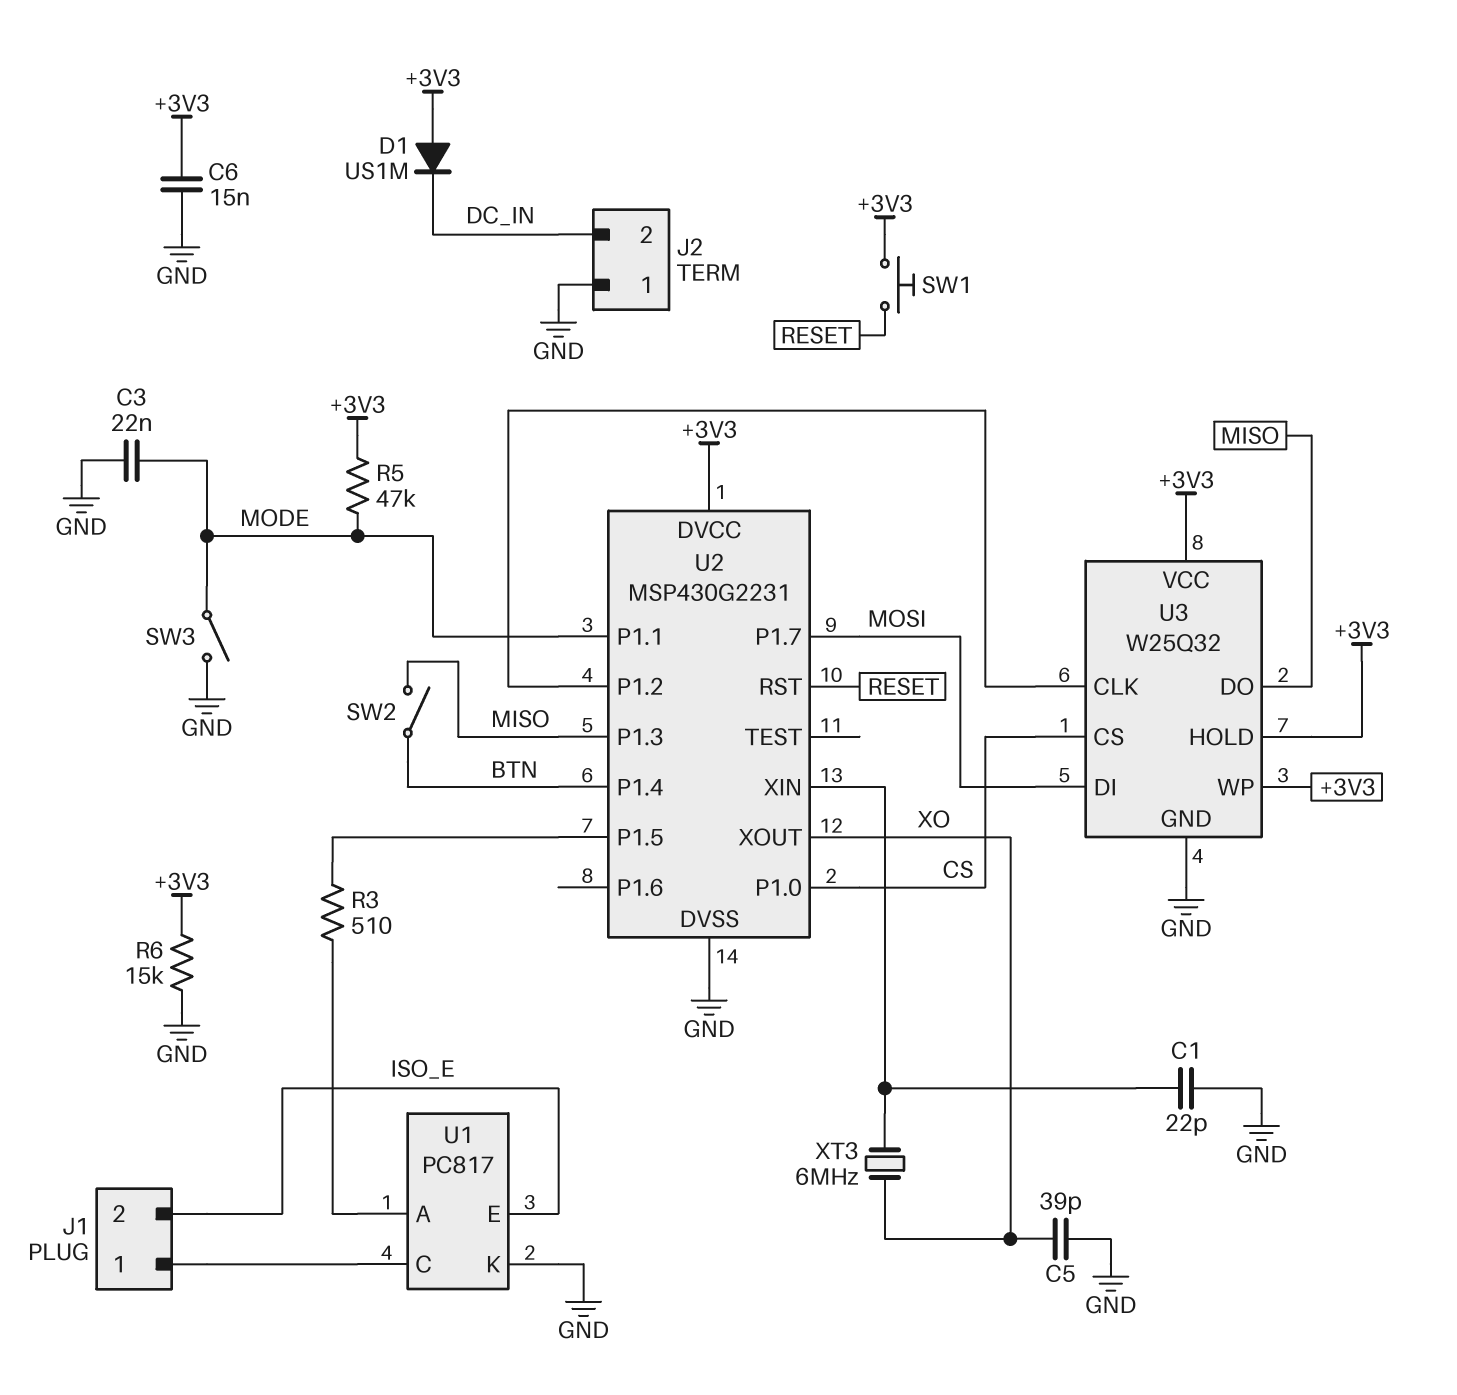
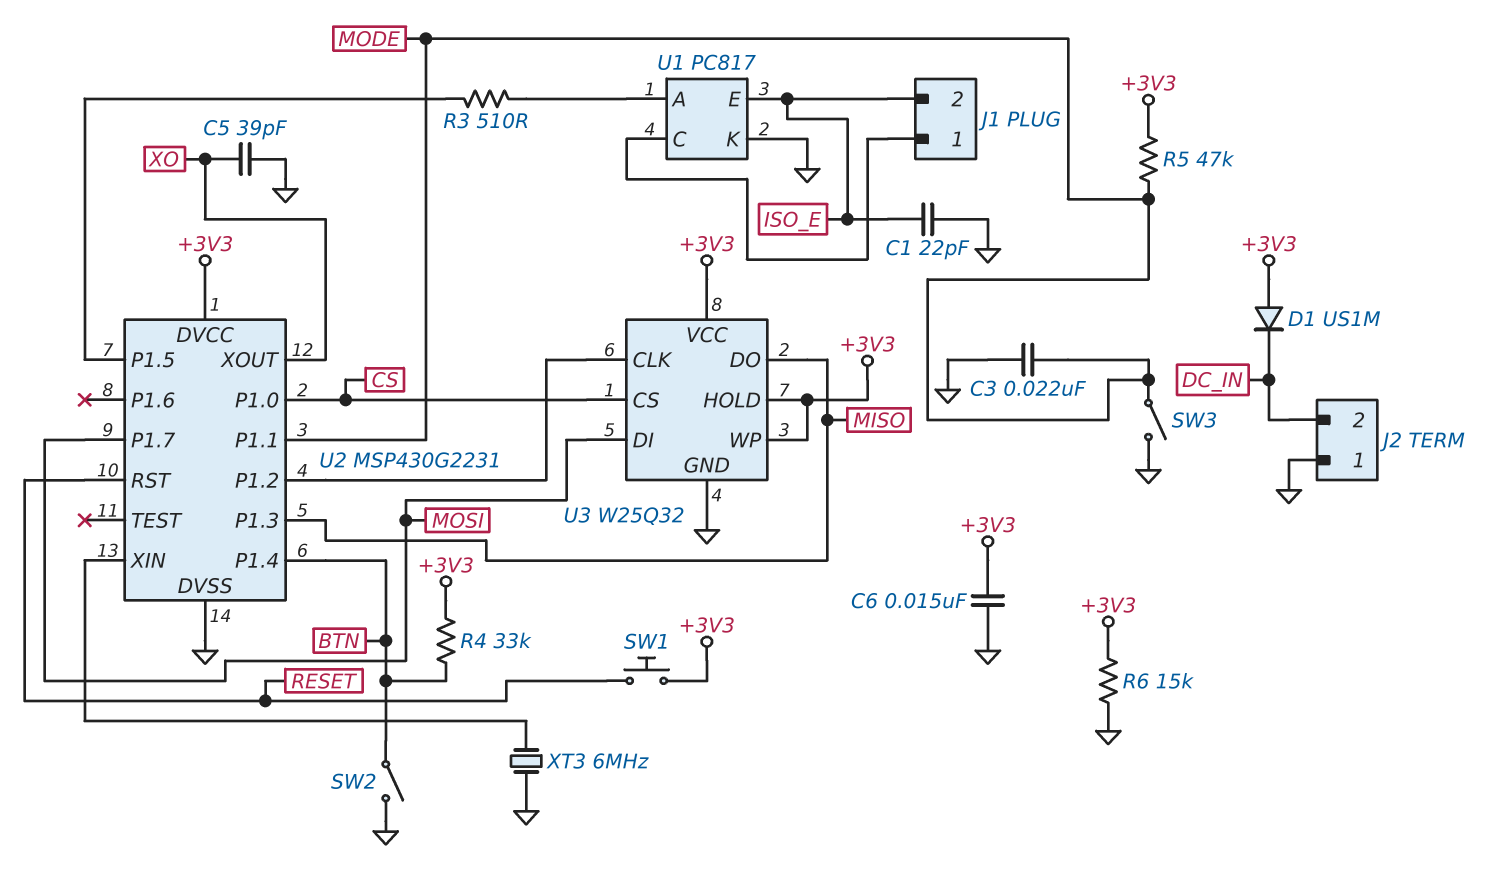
C1: 22pF (GND, U2/XIN) -> 22pF (GND, ISO_E)
R4: none -> 33k (+3V3, BTN)
SW2: switch (BTN, MISO) -> switch (BTN, GND)
XT3: 6MHz (U2/XIN, XO) -> 6MHz (GND, U2/XIN)

